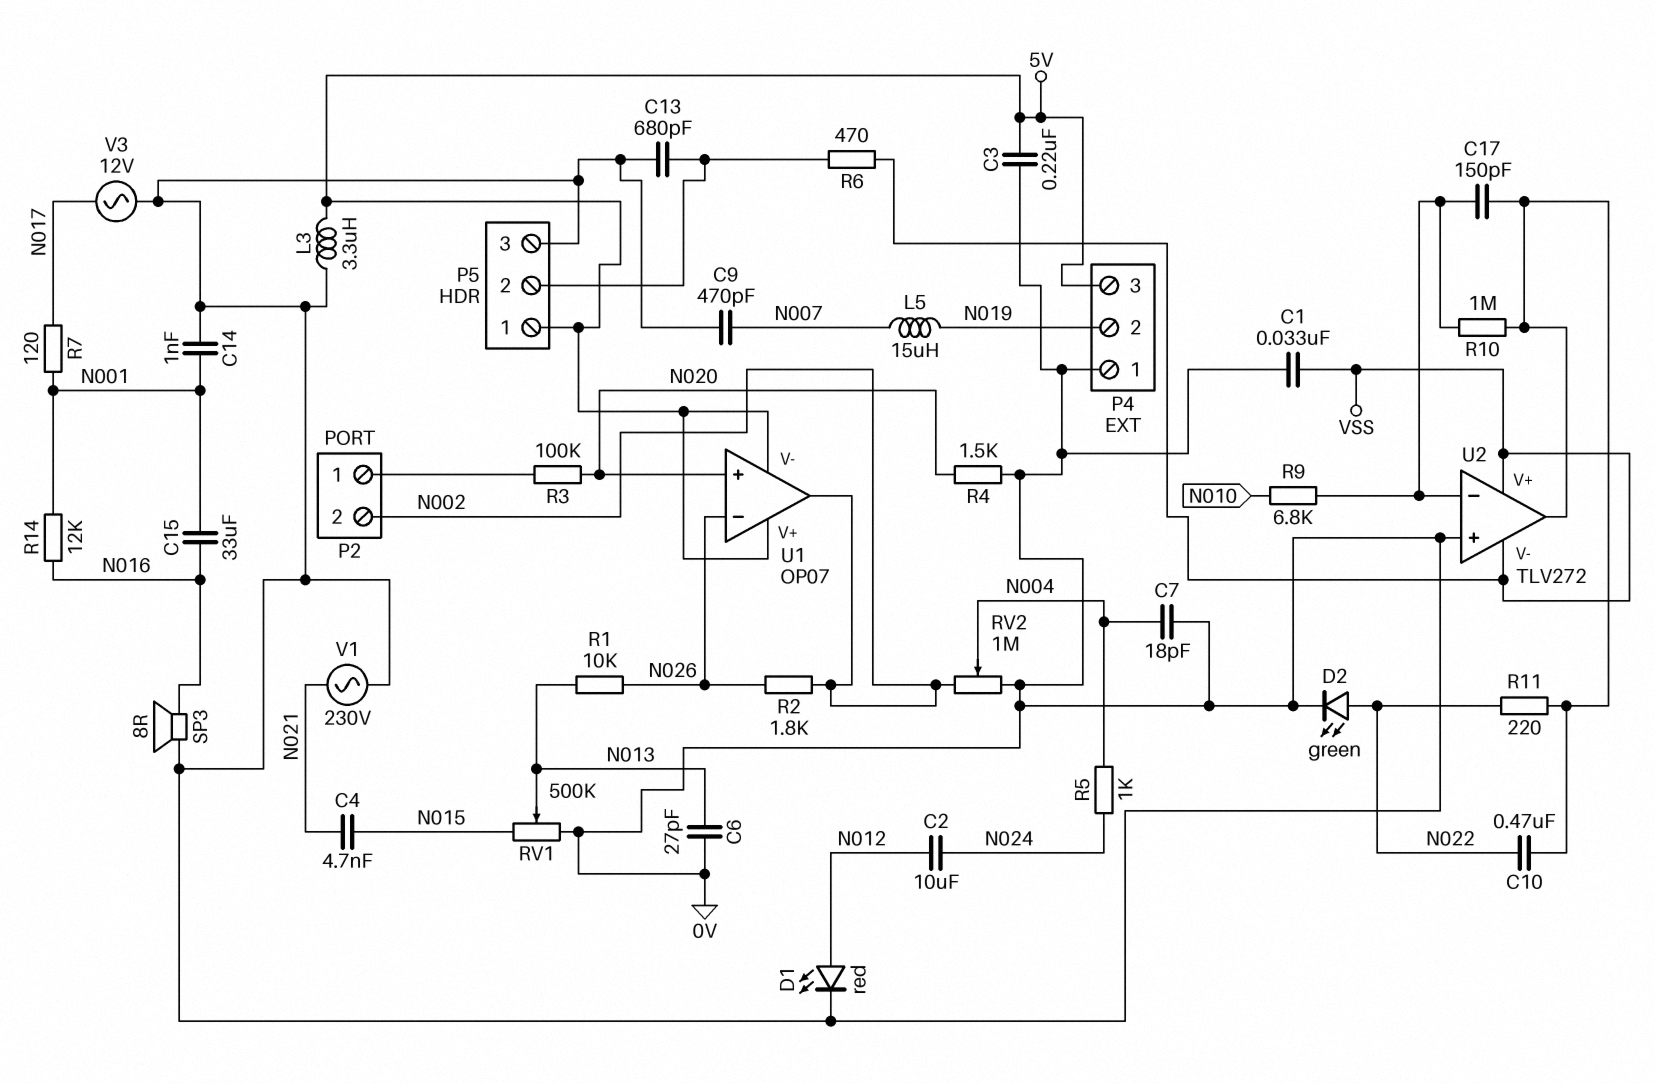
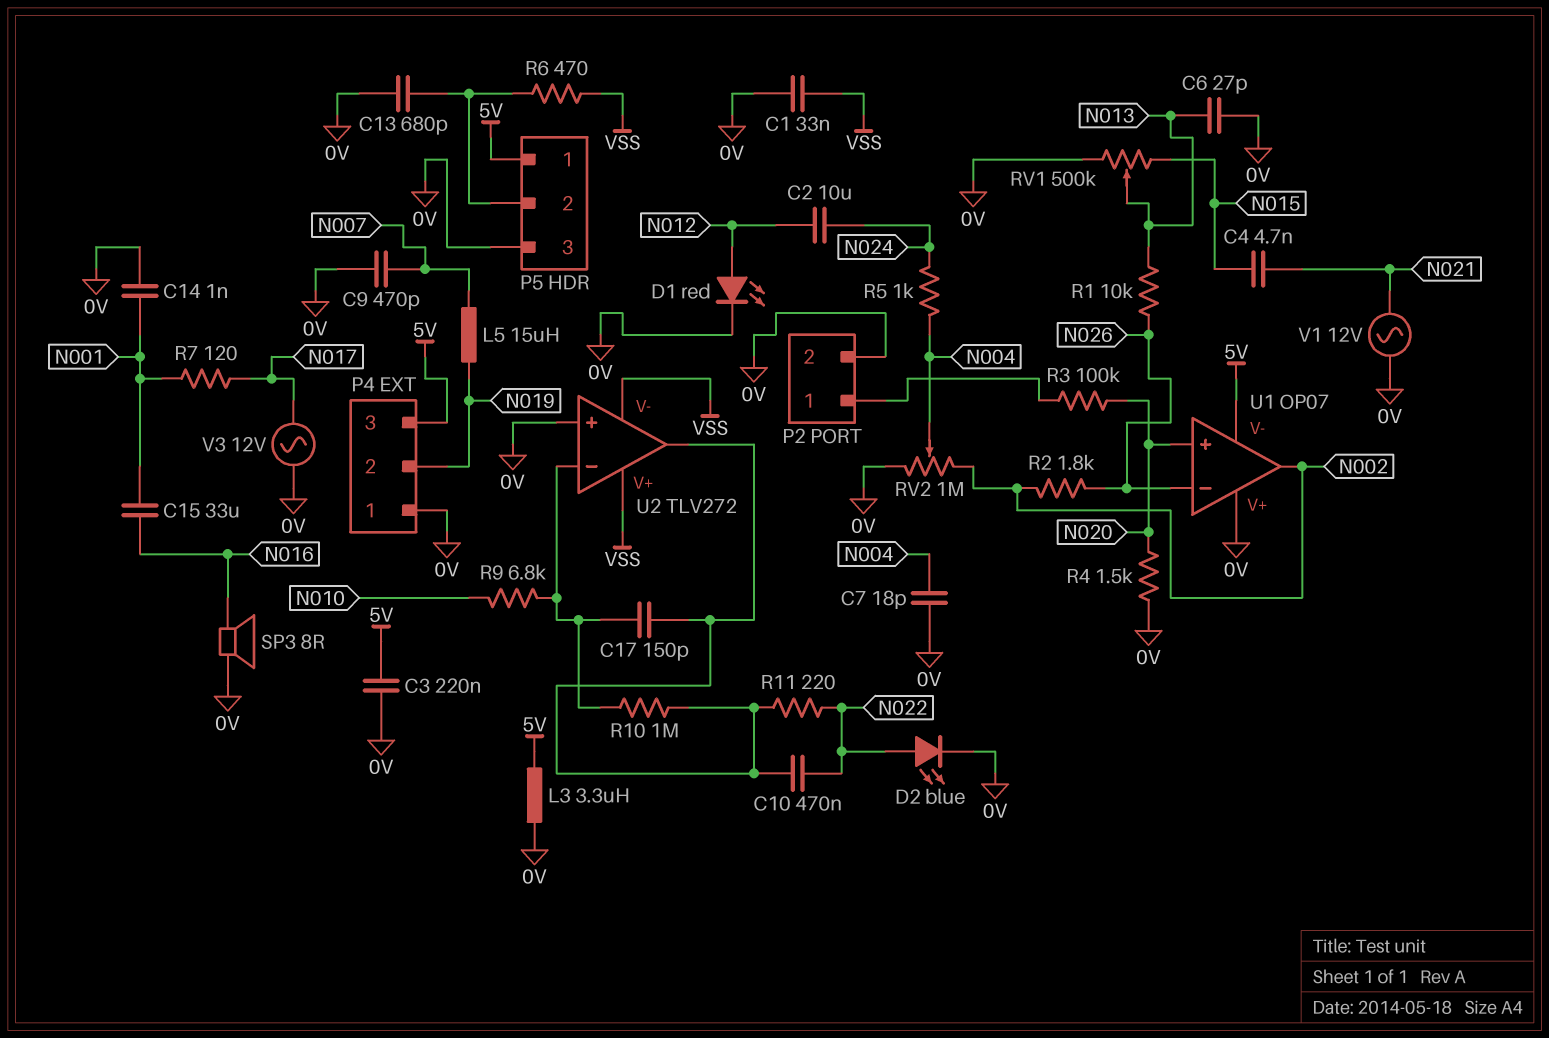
D2: LED green (A N022, K 0V) -> LED blue (A N022, K 0V)
P2 pin 2: N002 -> 0V
R14: 12k (N001, N016) -> none
U1 pin V+: 5V -> 0V
V1: AC 230V (0V, N021) -> AC 12V (0V, N021)

